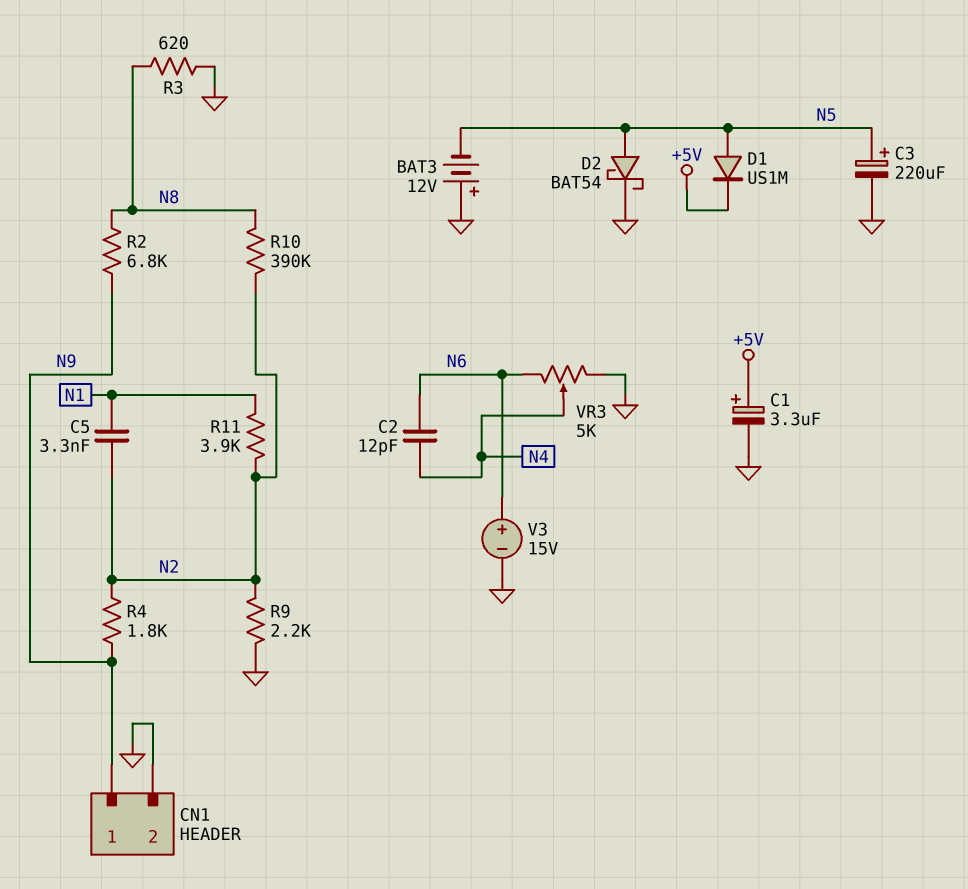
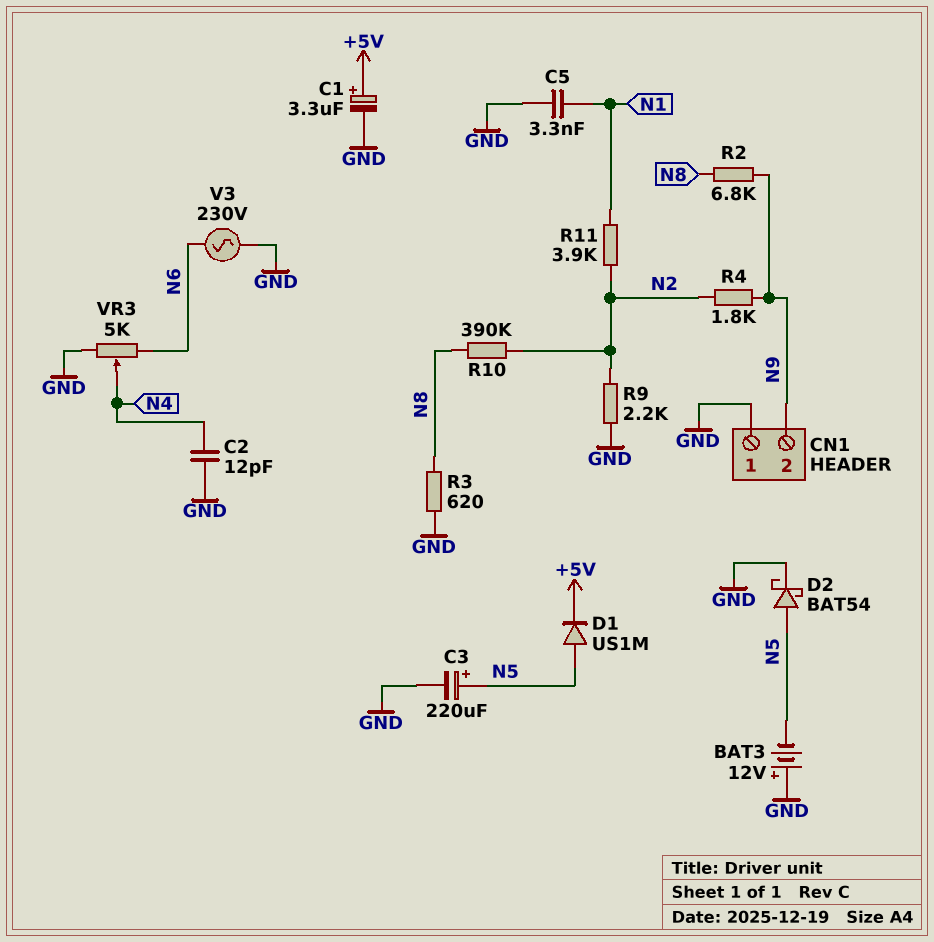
C2: 12pF (N4, N6) -> 12pF (GND, N4)
C5: 3.3nF (N1, N2) -> 3.3nF (GND, N1)
CN1 pin 1: N9 -> GND
CN1 pin 2: GND -> N9
V3: 15V (plus N6, minus GND) -> AC 230V (GND, N6)

